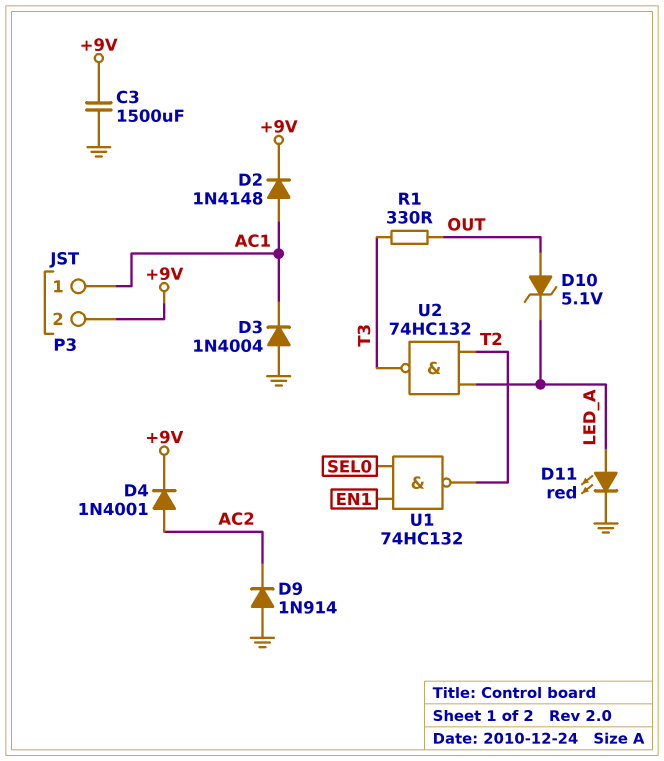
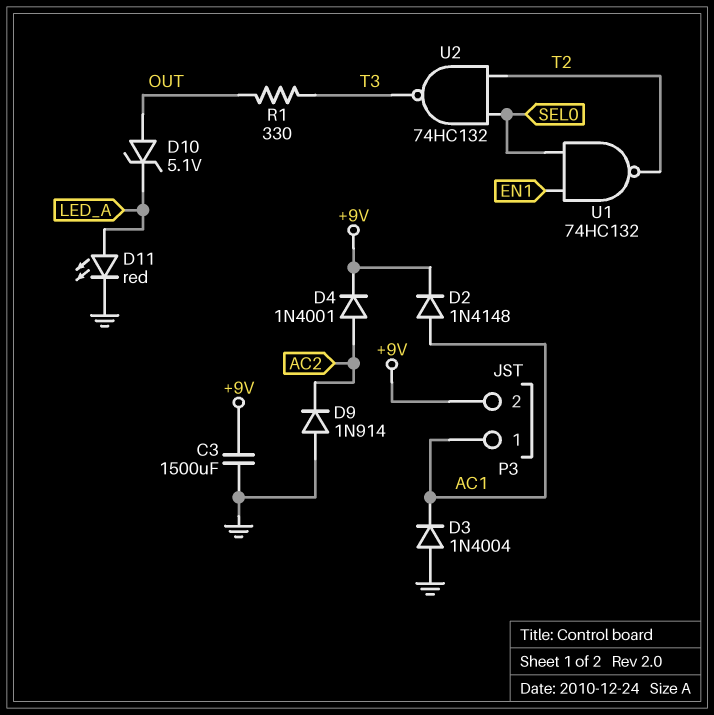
U2: NAND 74HC132 (in LED_A, in T2, out T3) -> NAND 74HC132 (in SEL0, in T2, out T3)

